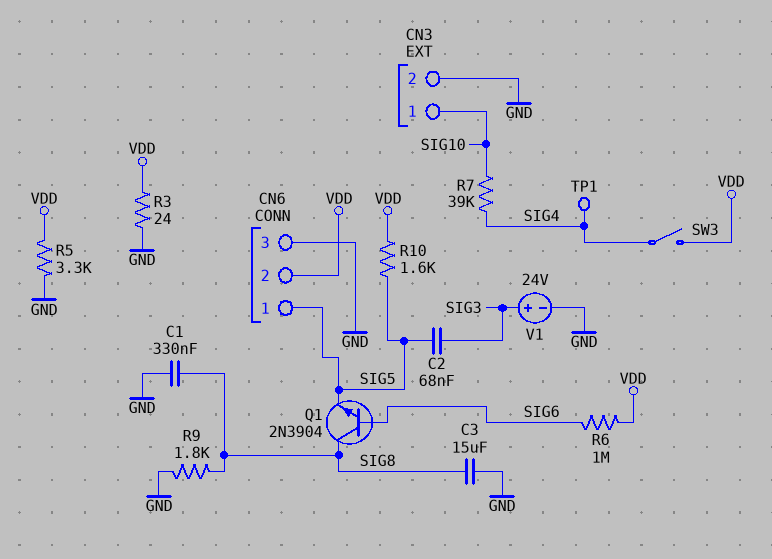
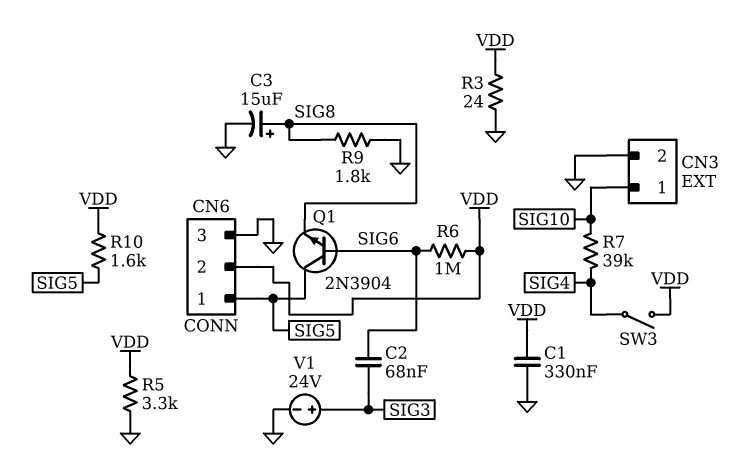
C1: 330nF (GND, SIG8) -> 330nF (GND, VDD)
C2: 68nF (SIG3, SIG5) -> 68nF (SIG3, SIG6)
C3: 15uF (GND, SIG8) -> 15uF (plus SIG8, minus GND)
Q1: NPN 2N3904 (B SIG6, C SIG8, E SIG5) -> NPN 2N3904 (B SIG6, C SIG5, E SIG8)
TP1: test point (SIG4) -> none

